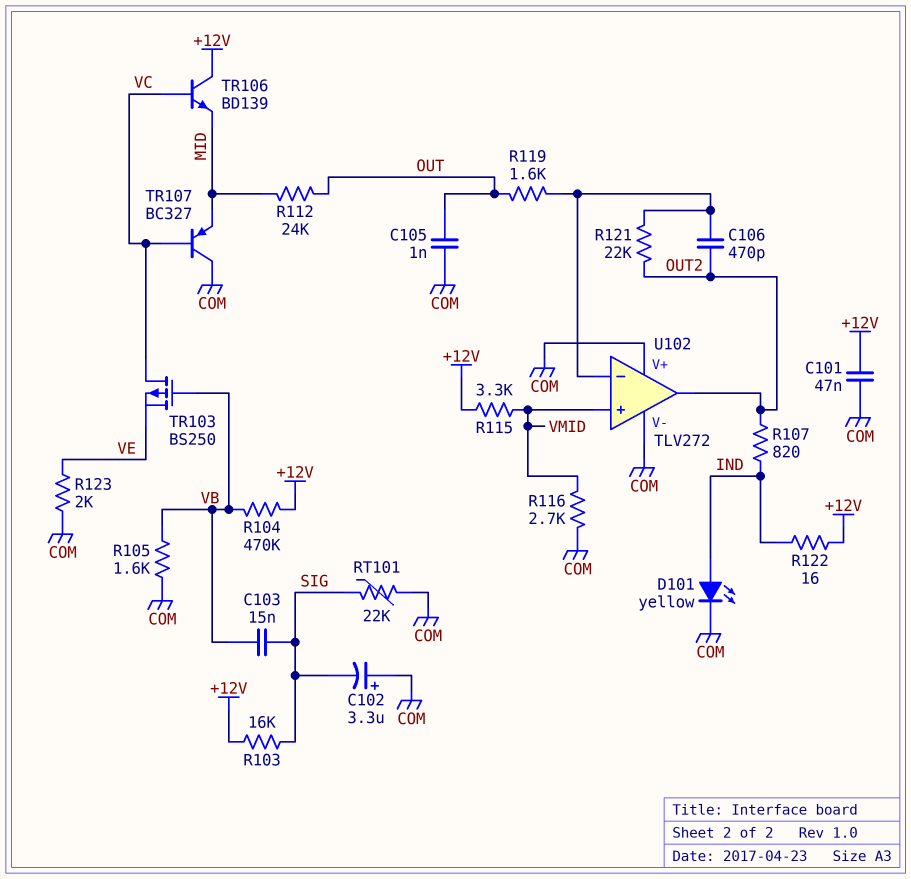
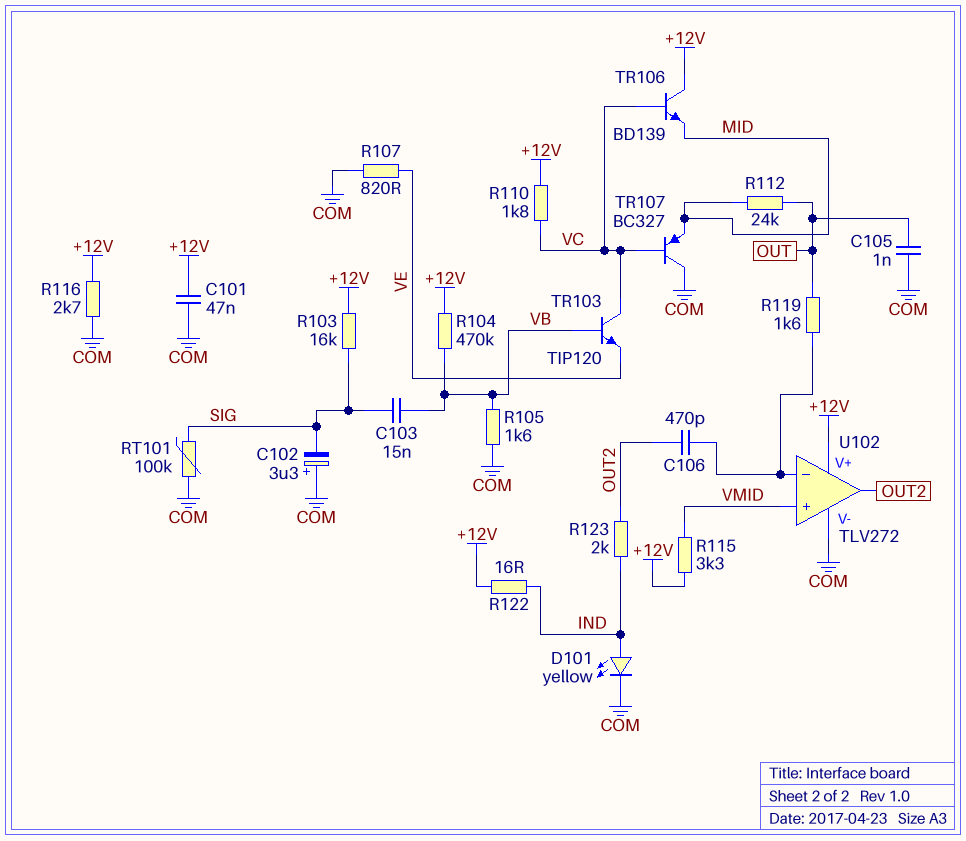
R107: 820 (IND, OUT2) -> 820 (COM, VE)
R110: none -> 1.8k (+12V, VC)
R116: 2.7k (COM, VMID) -> 2.7k (+12V, COM)
R121: 22k (OUT2, U102/in-) -> none
R123: 2k (COM, VE) -> 2k (IND, OUT2)
RT101: 22k (COM, SIG) -> 100k (COM, SIG)
TR103: PMOS BS250 (G VB, D VC, S VE) -> NPN TIP120 (B VB, C VC, E VE)
U102 pin V+: COM -> +12V

